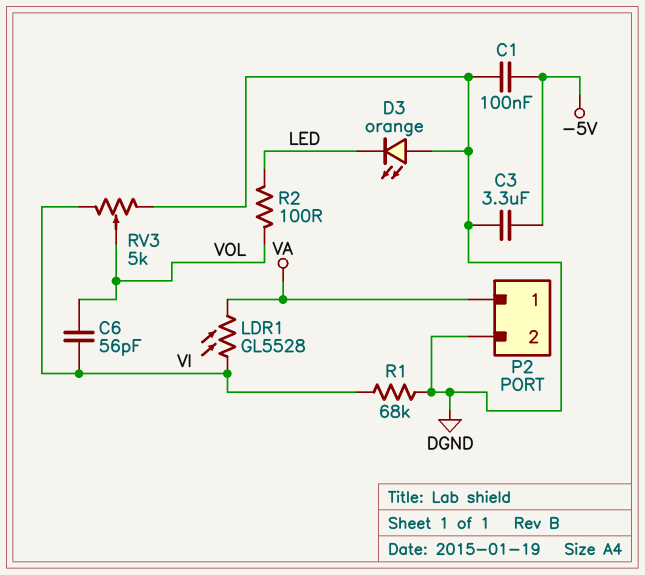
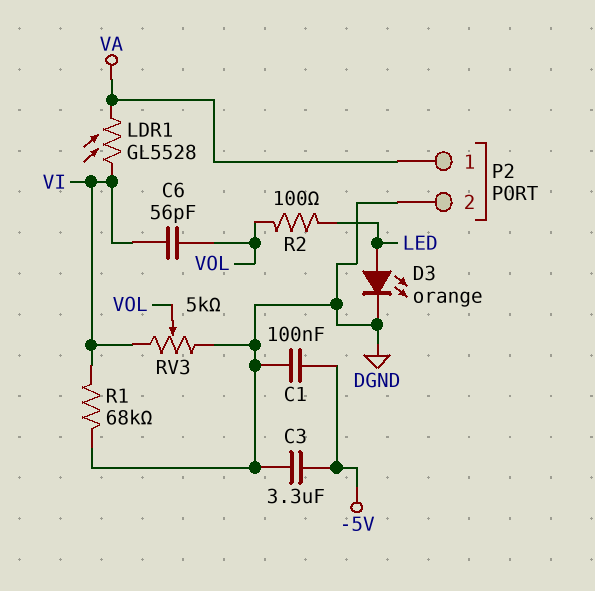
D3: LED orange (A DGND, K LED) -> LED orange (A LED, K DGND)

